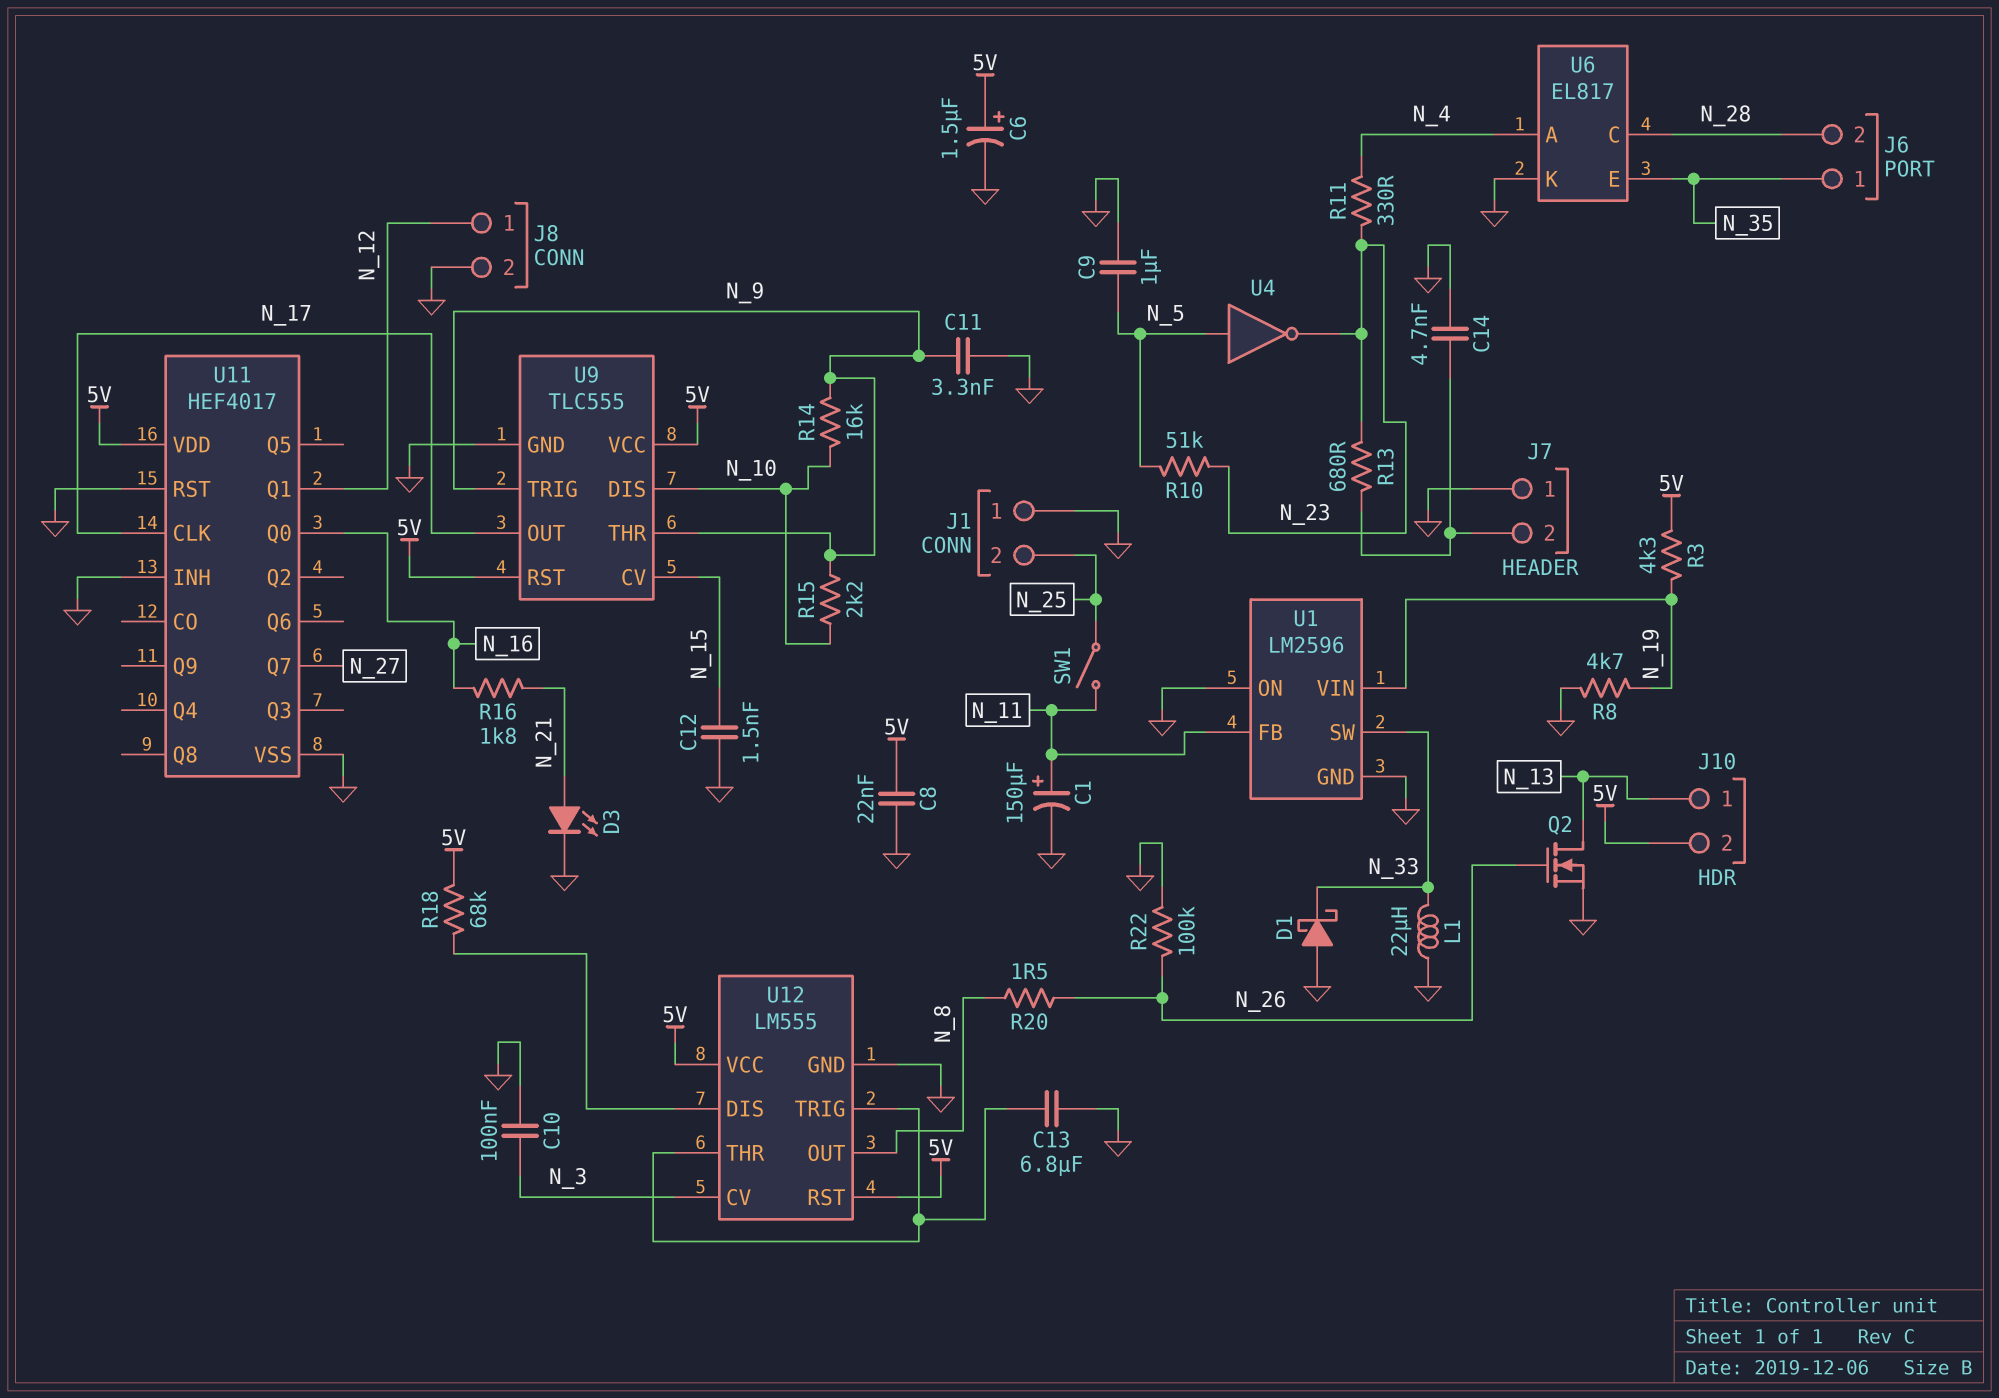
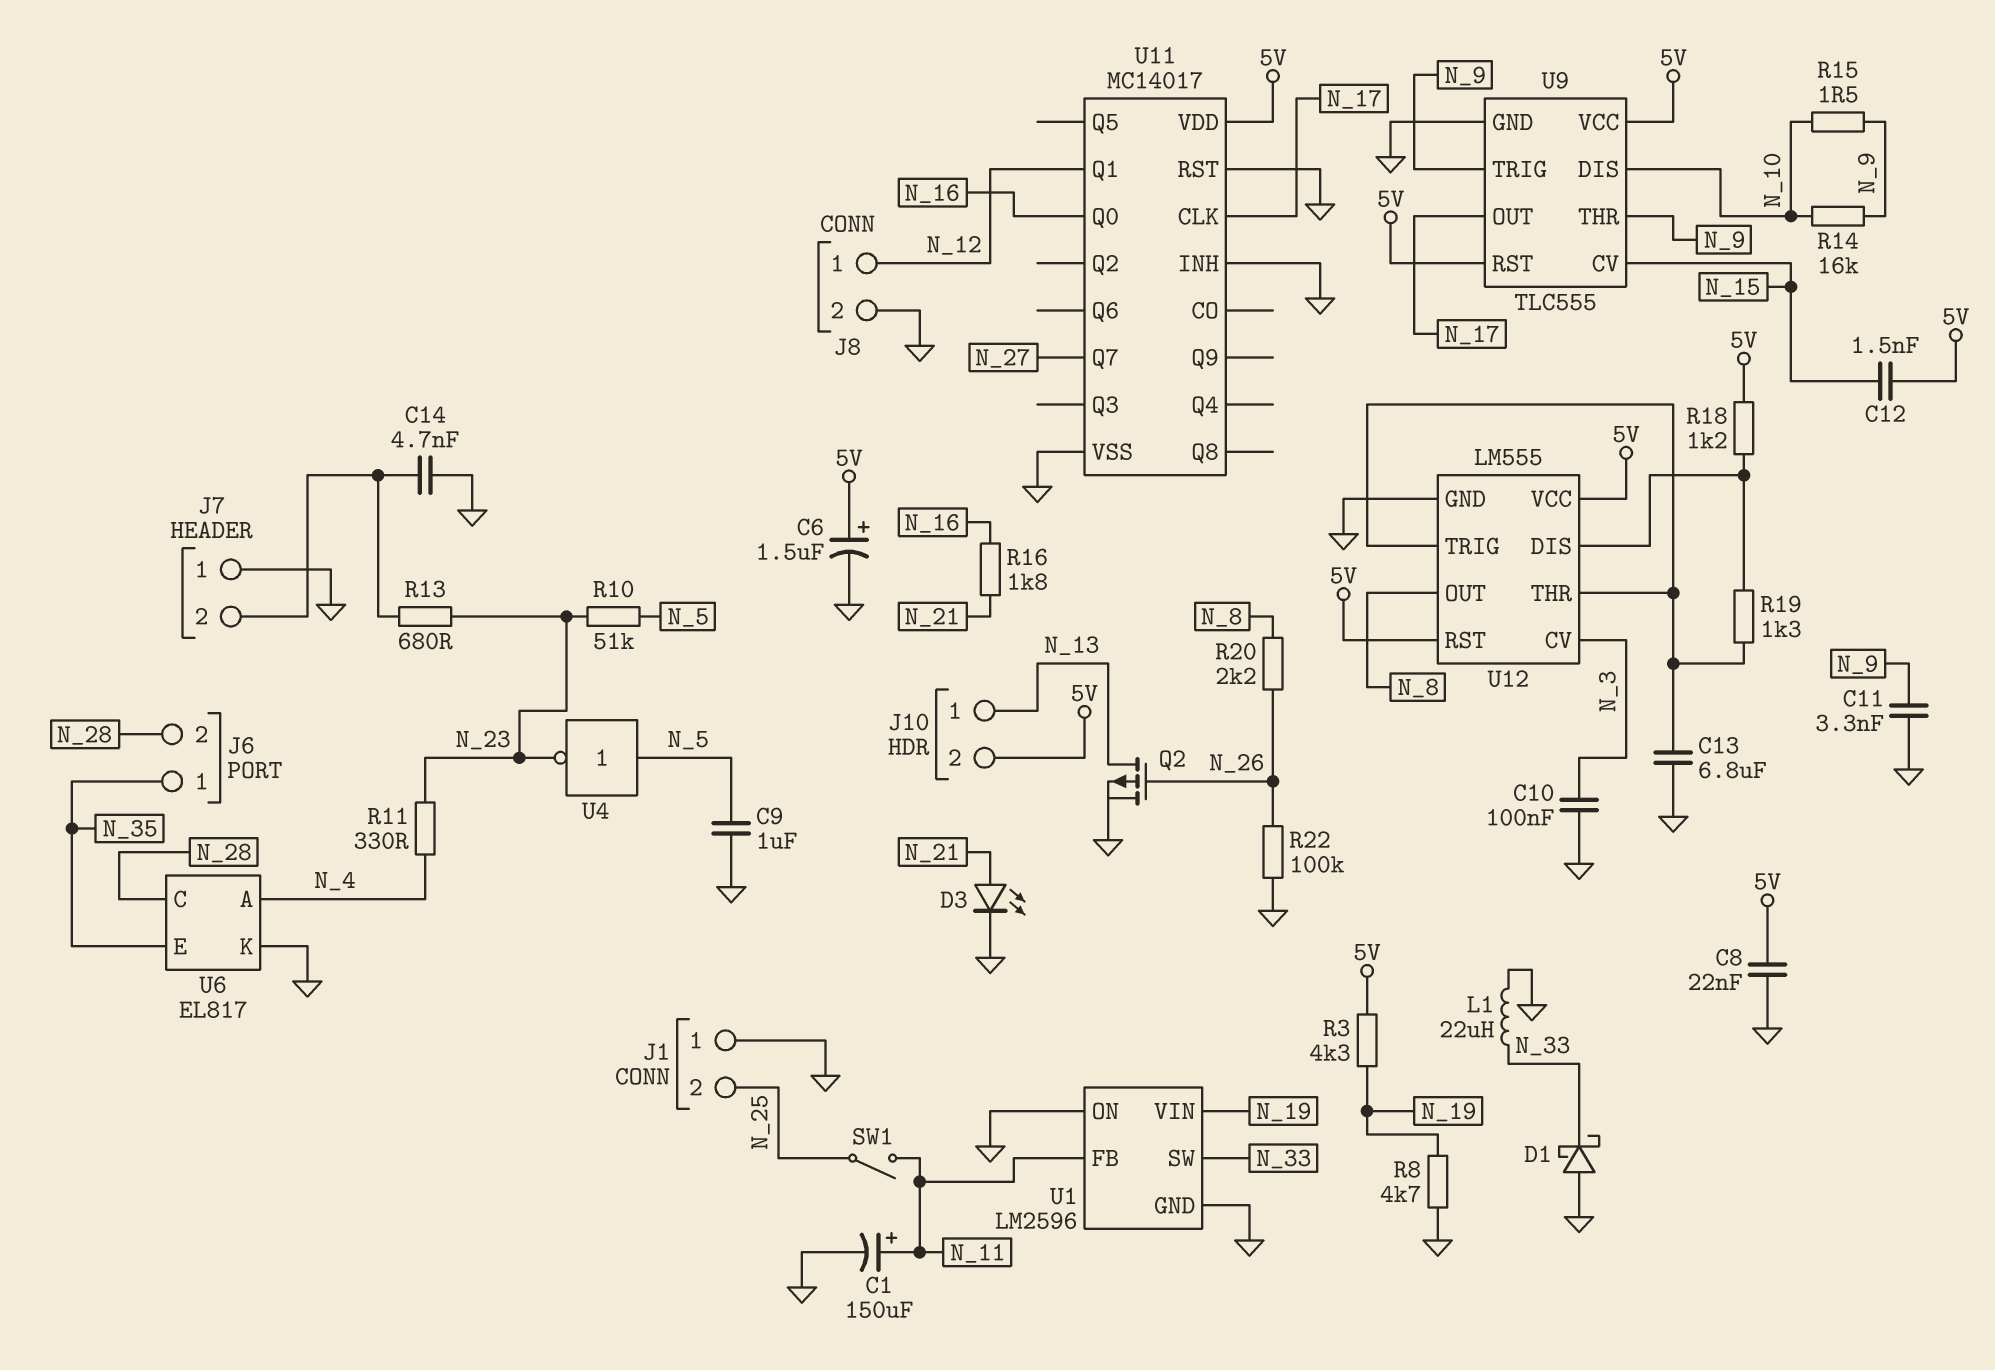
C12: 1.5nF (GND, N_15) -> 1.5nF (5V, N_15)
Q2: NMOS (G N_26, D N_13, S GND) -> PMOS (G N_26, D N_13, S GND)
R15: 2.2k (N_9, N_10) -> 1.5 (N_9, N_10)
R18: 68k (5V, U12/DIS) -> 1.2k (5V, U12/DIS)
R19: none -> 1.3k (U12/DIS, U12/THR)
R20: 1.5 (N_8, N_26) -> 2.2k (N_8, N_26)
U11: HEF4017 -> MC14017

